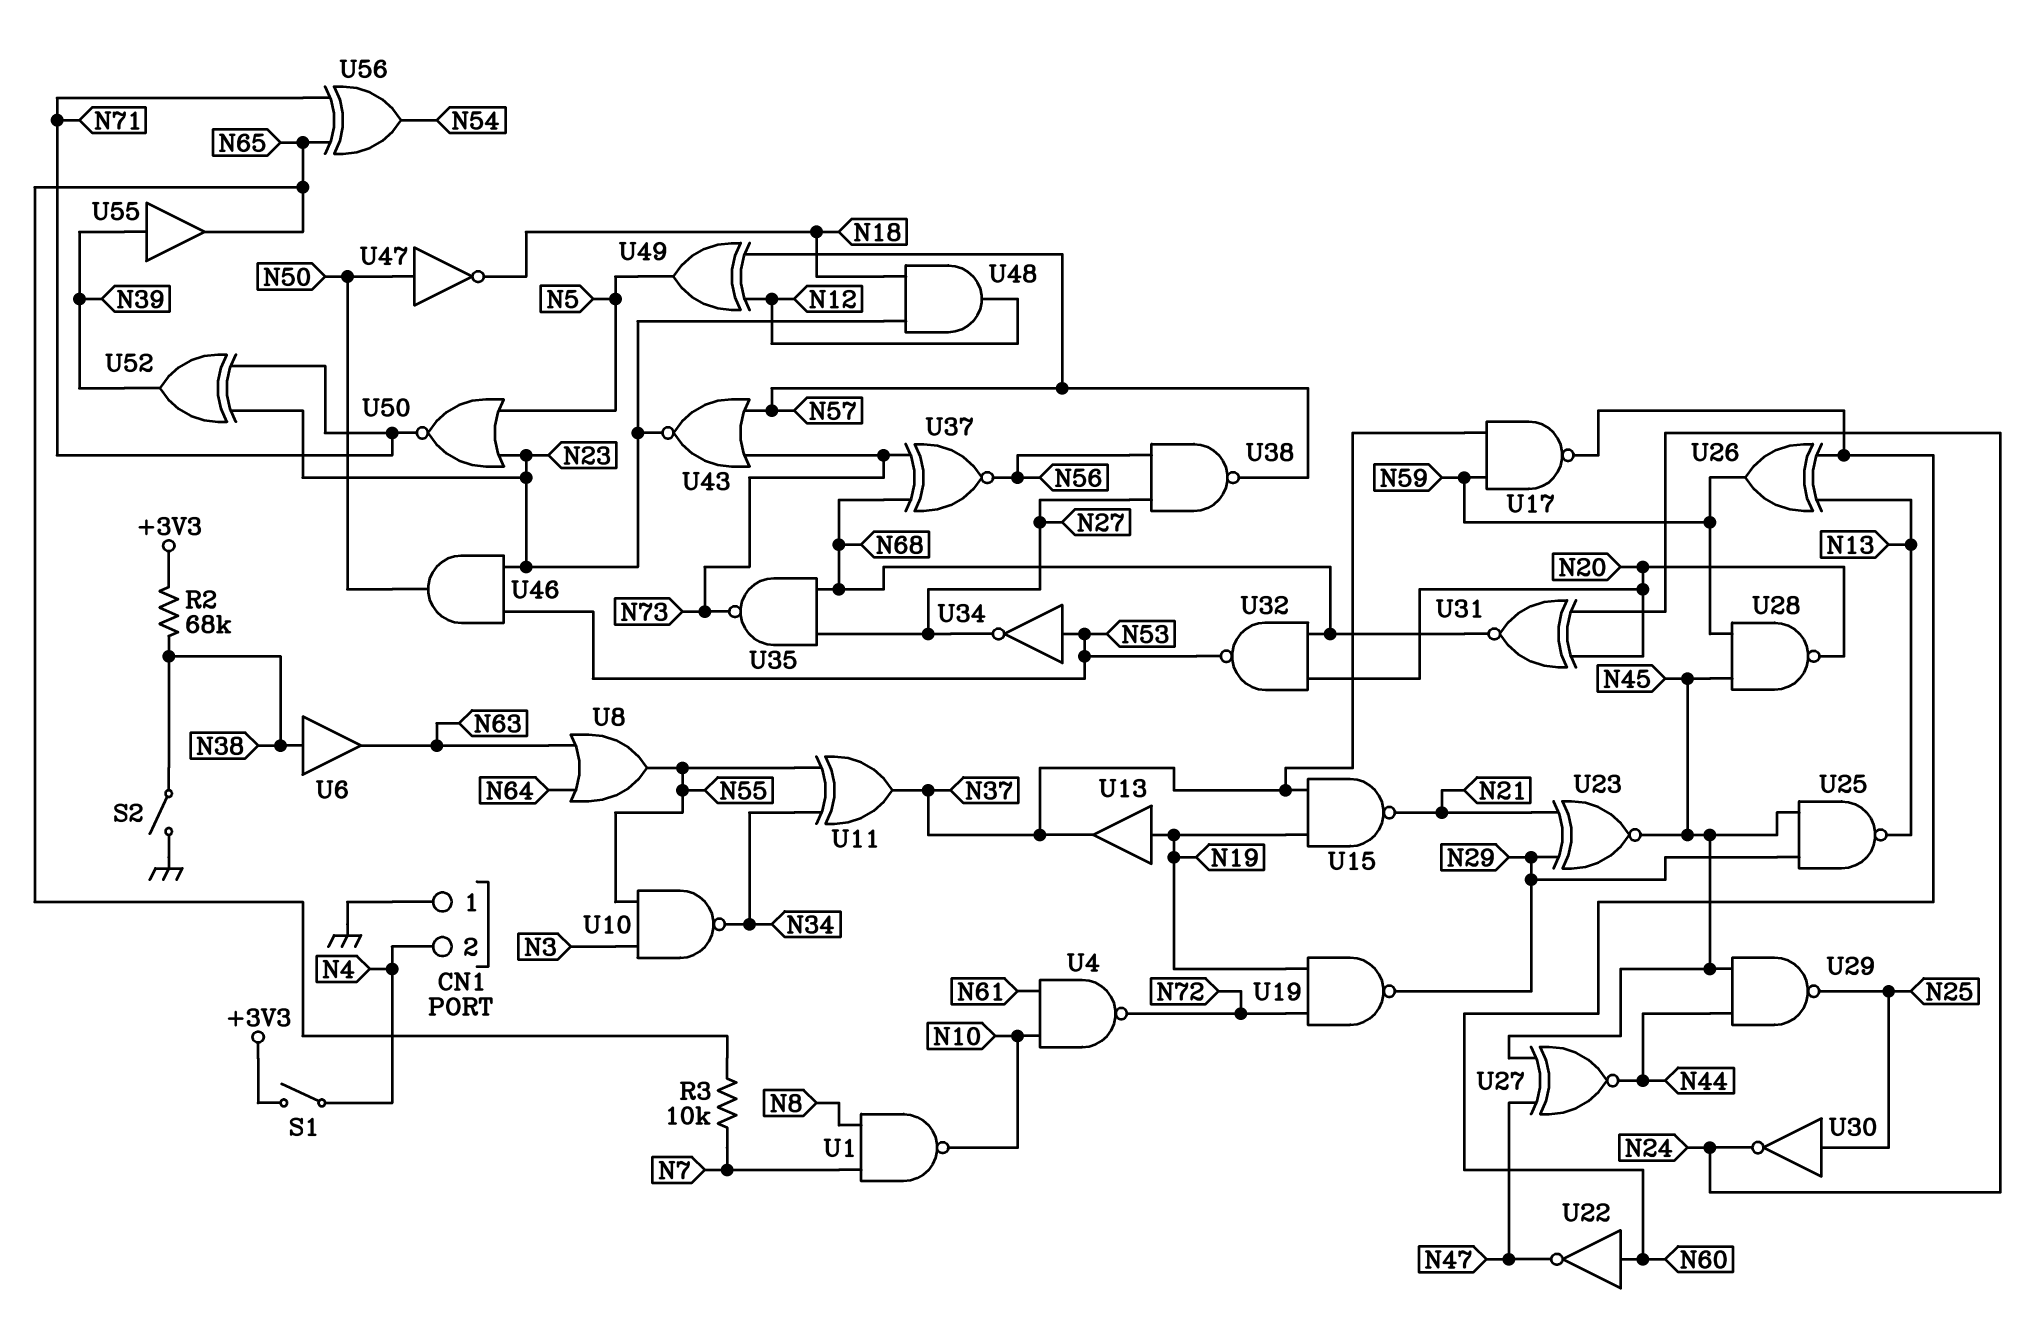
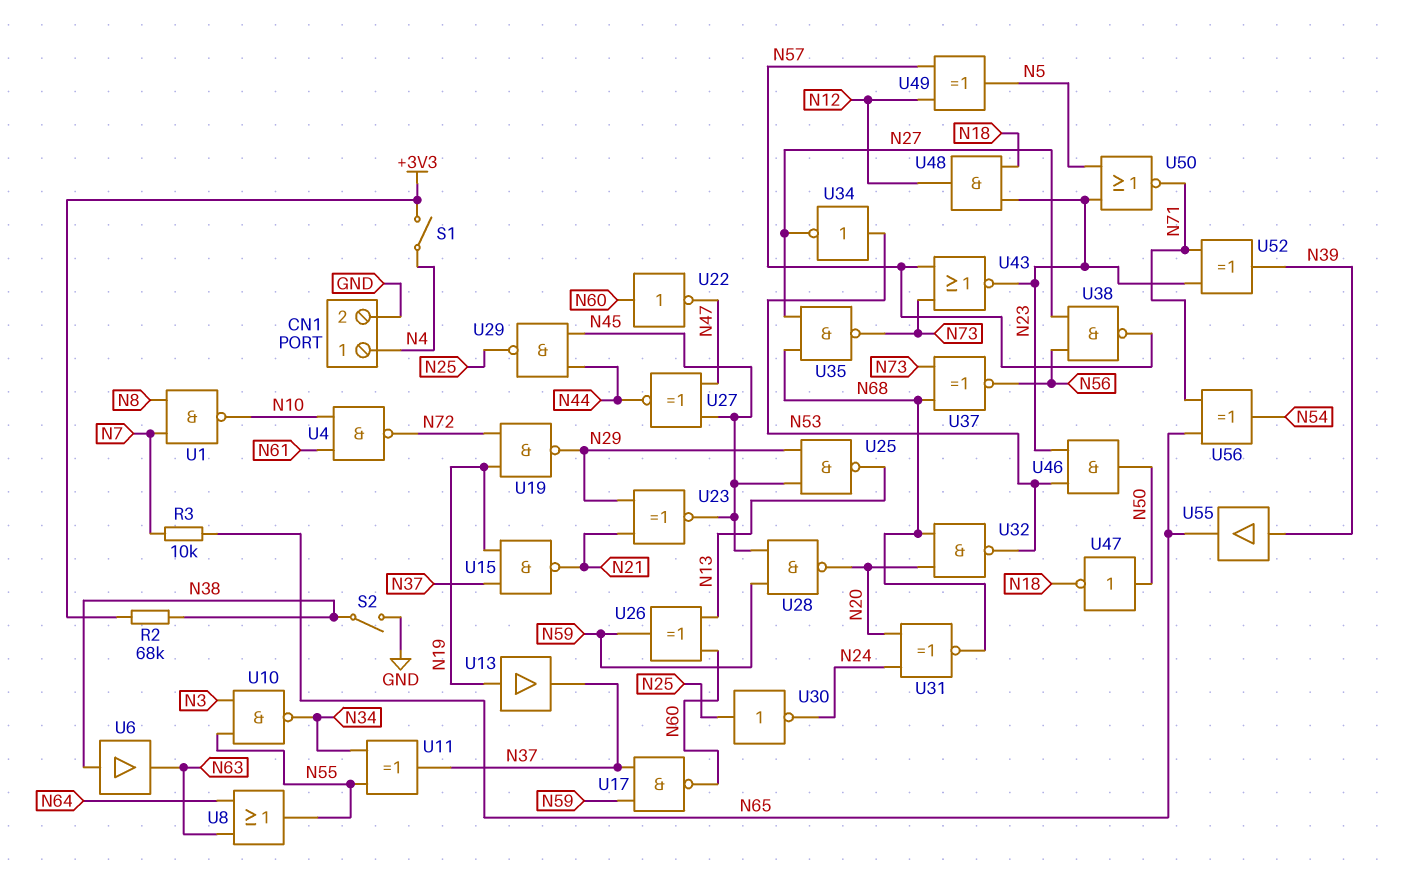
CN1 pin 1: GND -> N4
CN1 pin 2: N4 -> GND

